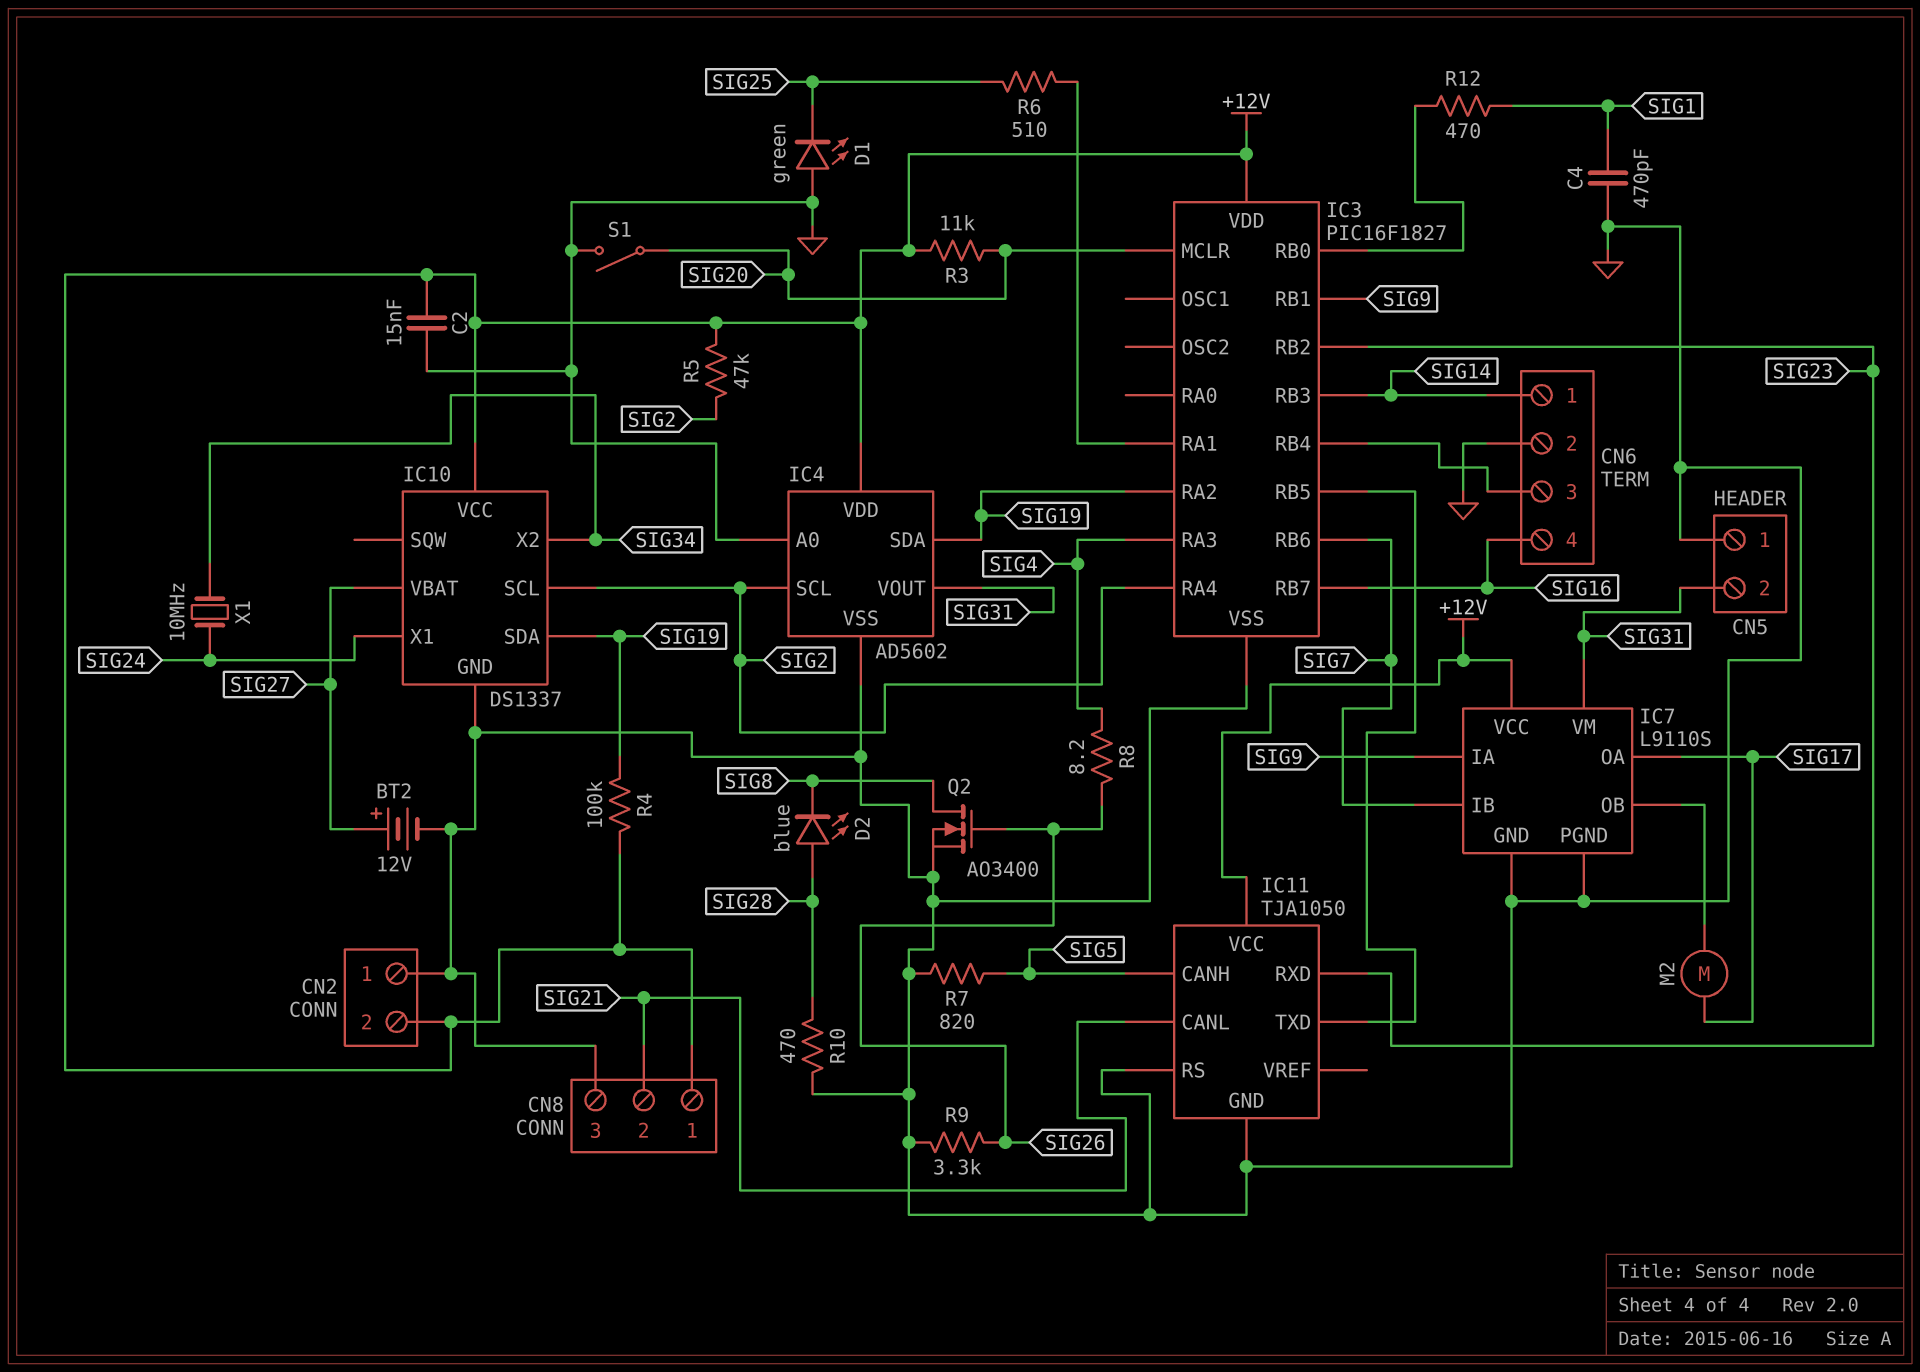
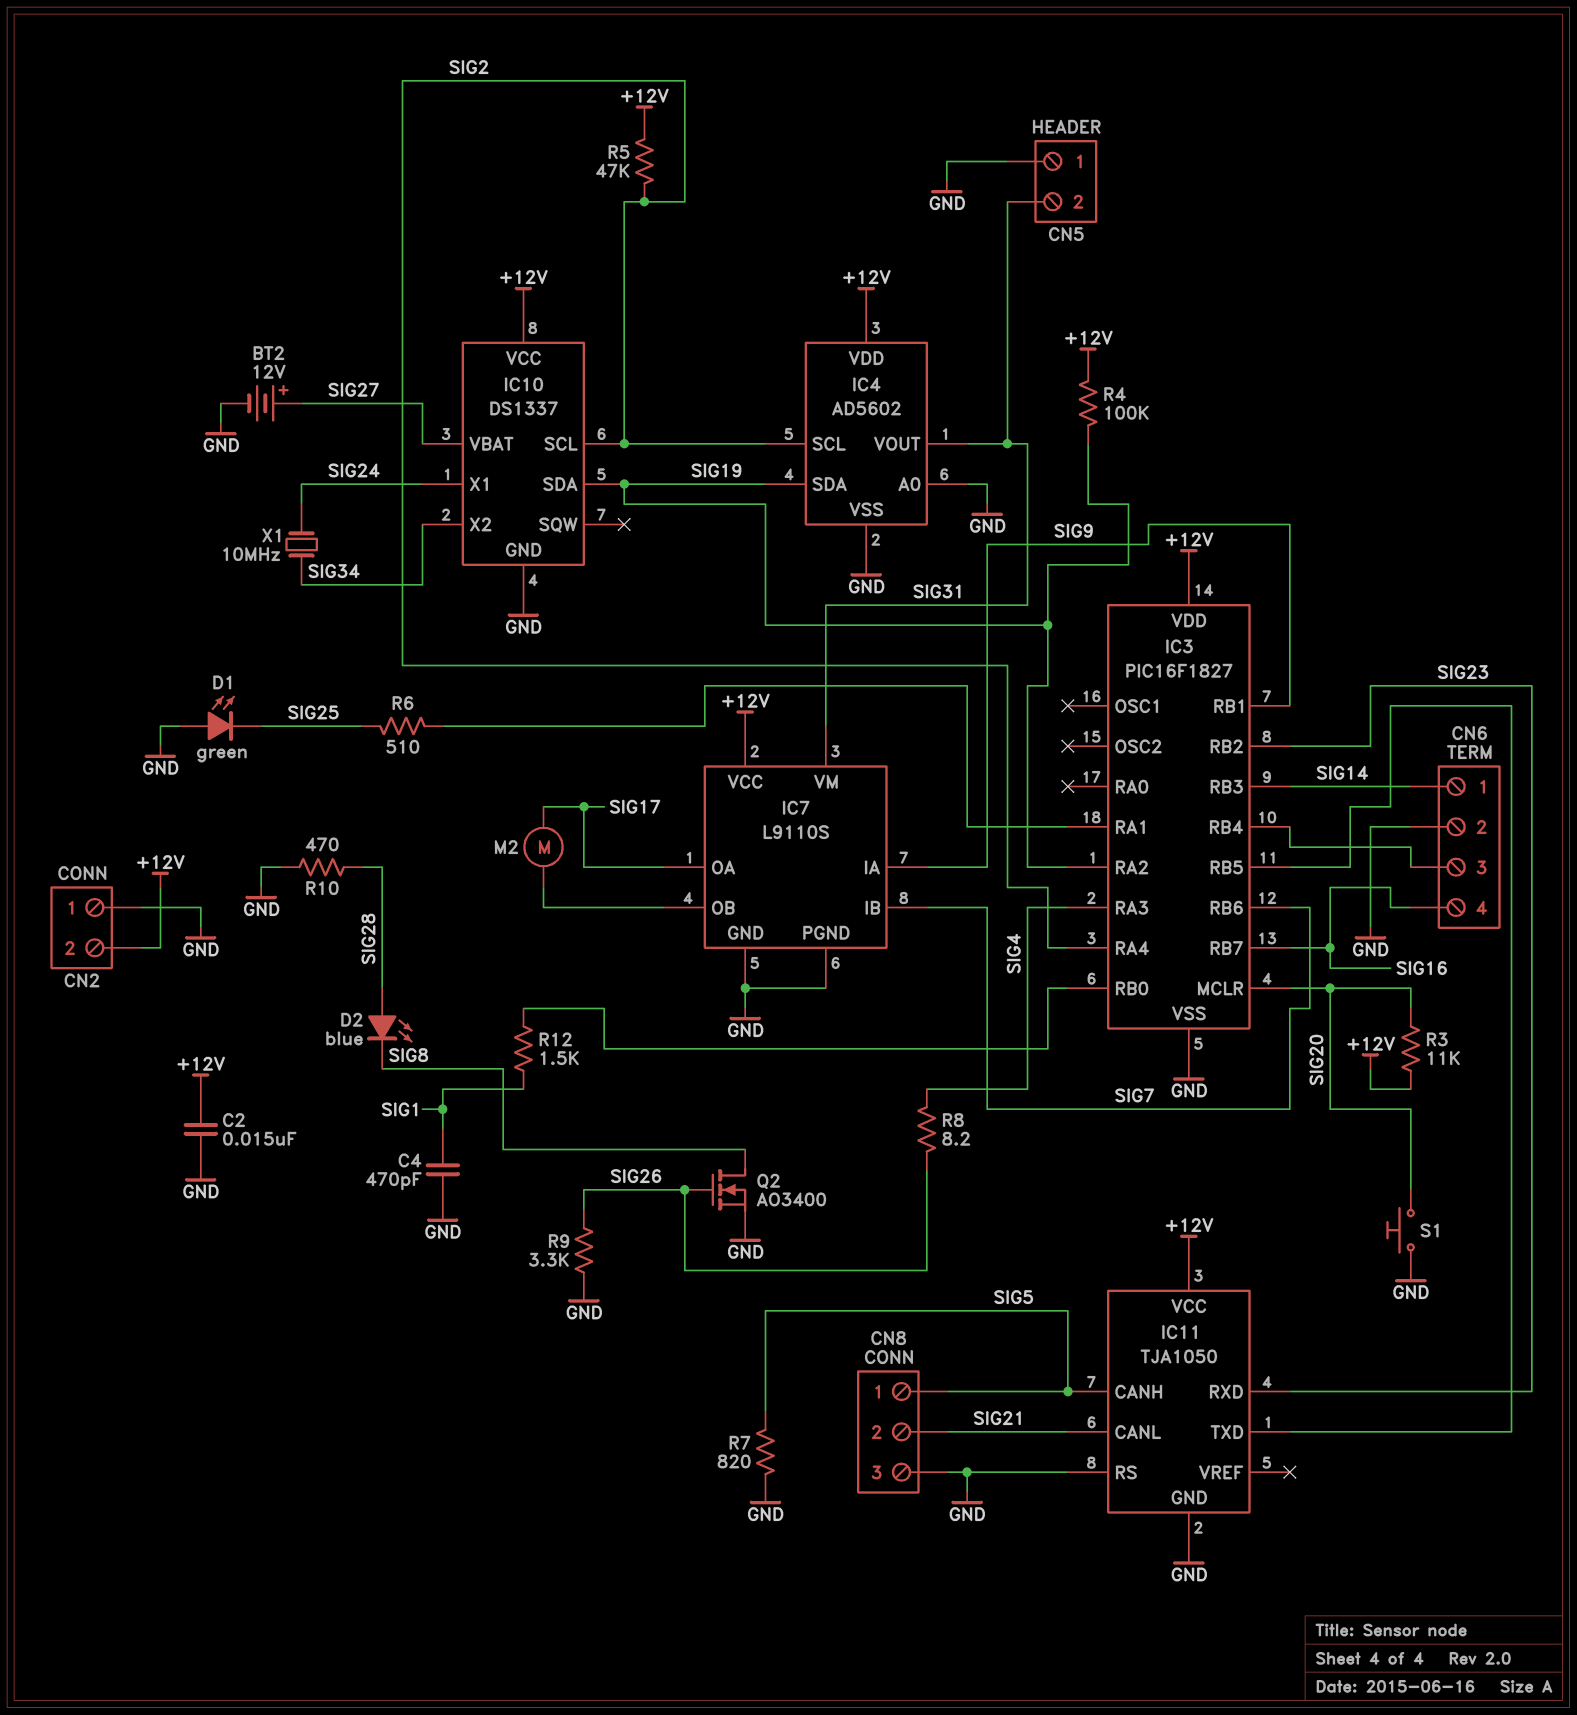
CN8 pin 1: +12V -> SIG5
R12: 470 (IC3/RB0, SIG1) -> 1.5k (IC3/RB0, SIG1)
S1: switch (GND, SIG20) -> button (GND, SIG20)

